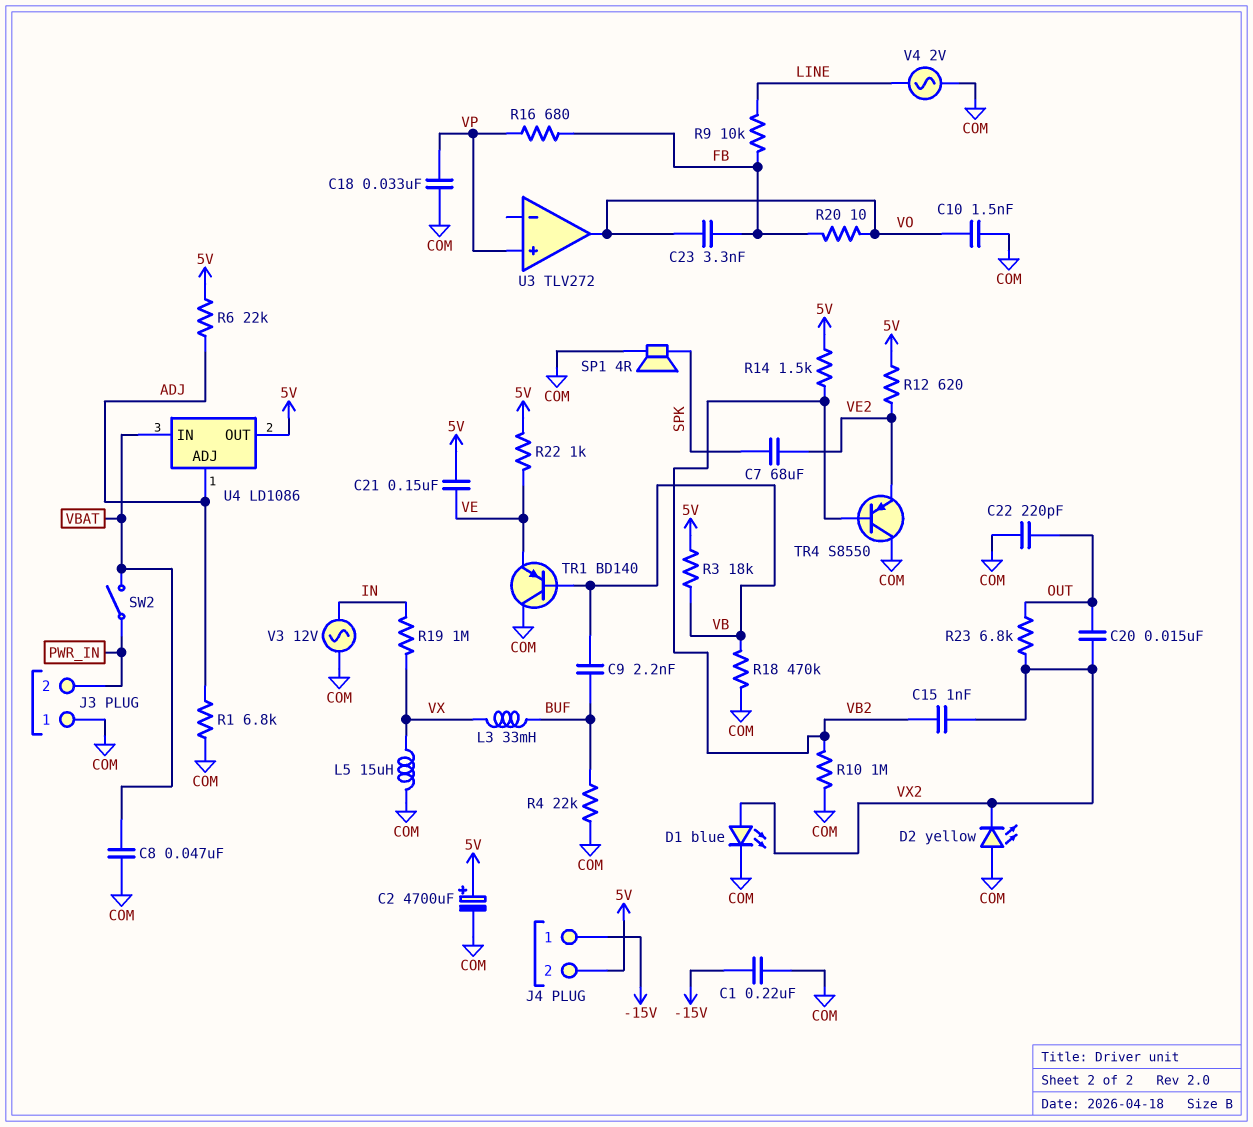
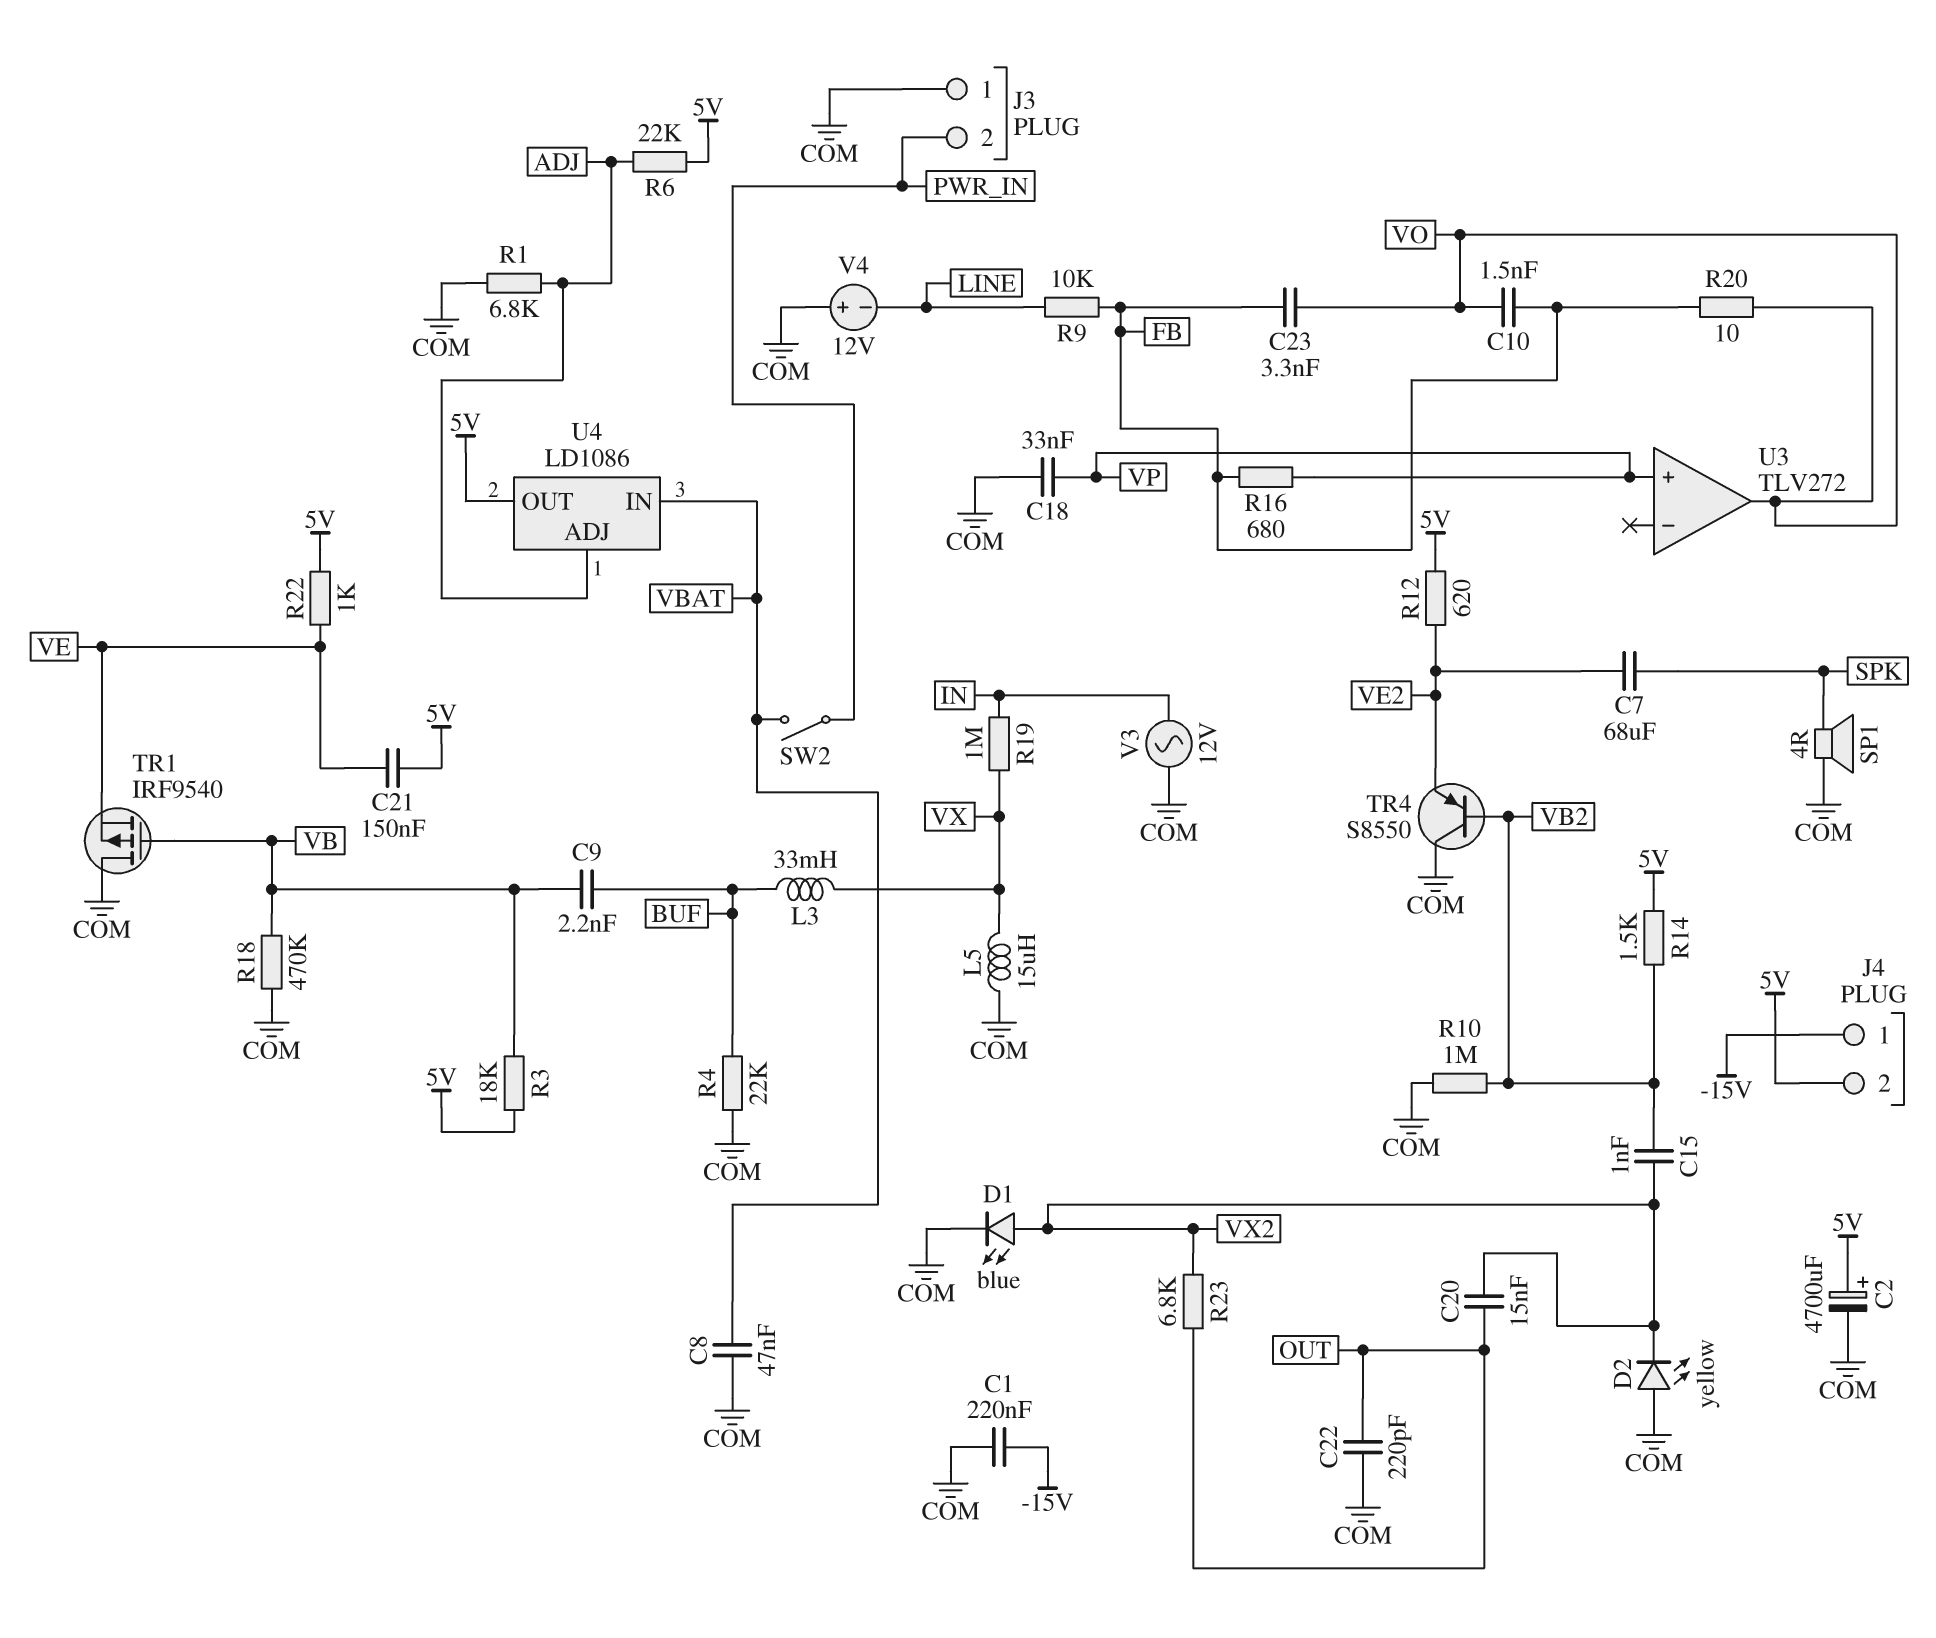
C10: 1.5nF (COM, VO) -> 1.5nF (FB, VO)
TR1: PNP BD140 (B VB, C COM, E VE) -> PMOS IRF9540 (G VB, D COM, S VE)
V4: AC 2V (COM, LINE) -> 12V (plus COM, minus LINE)

